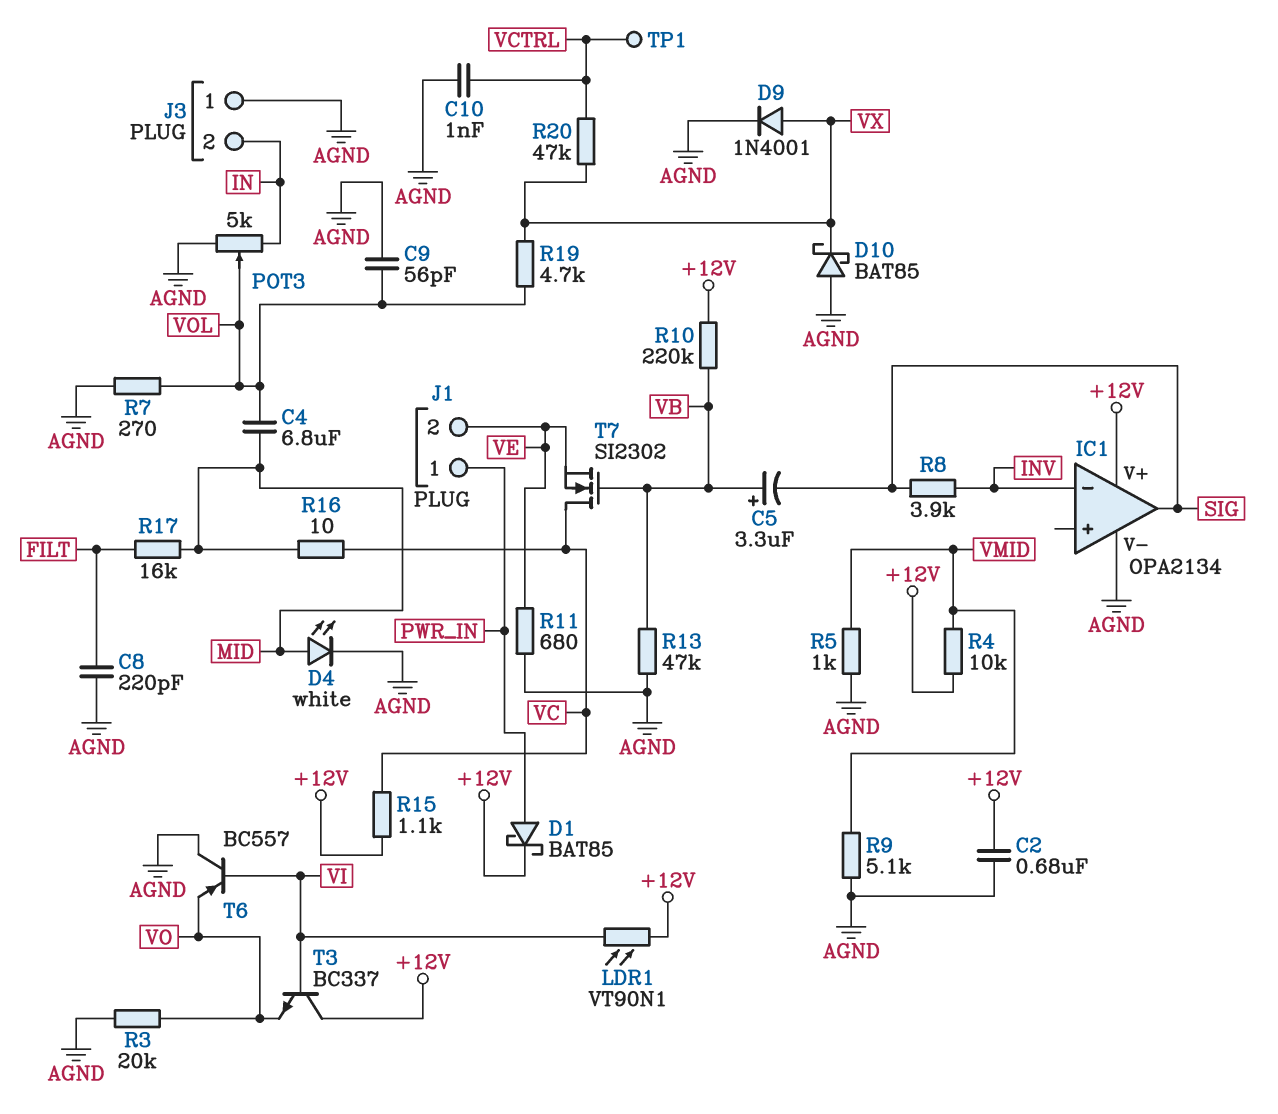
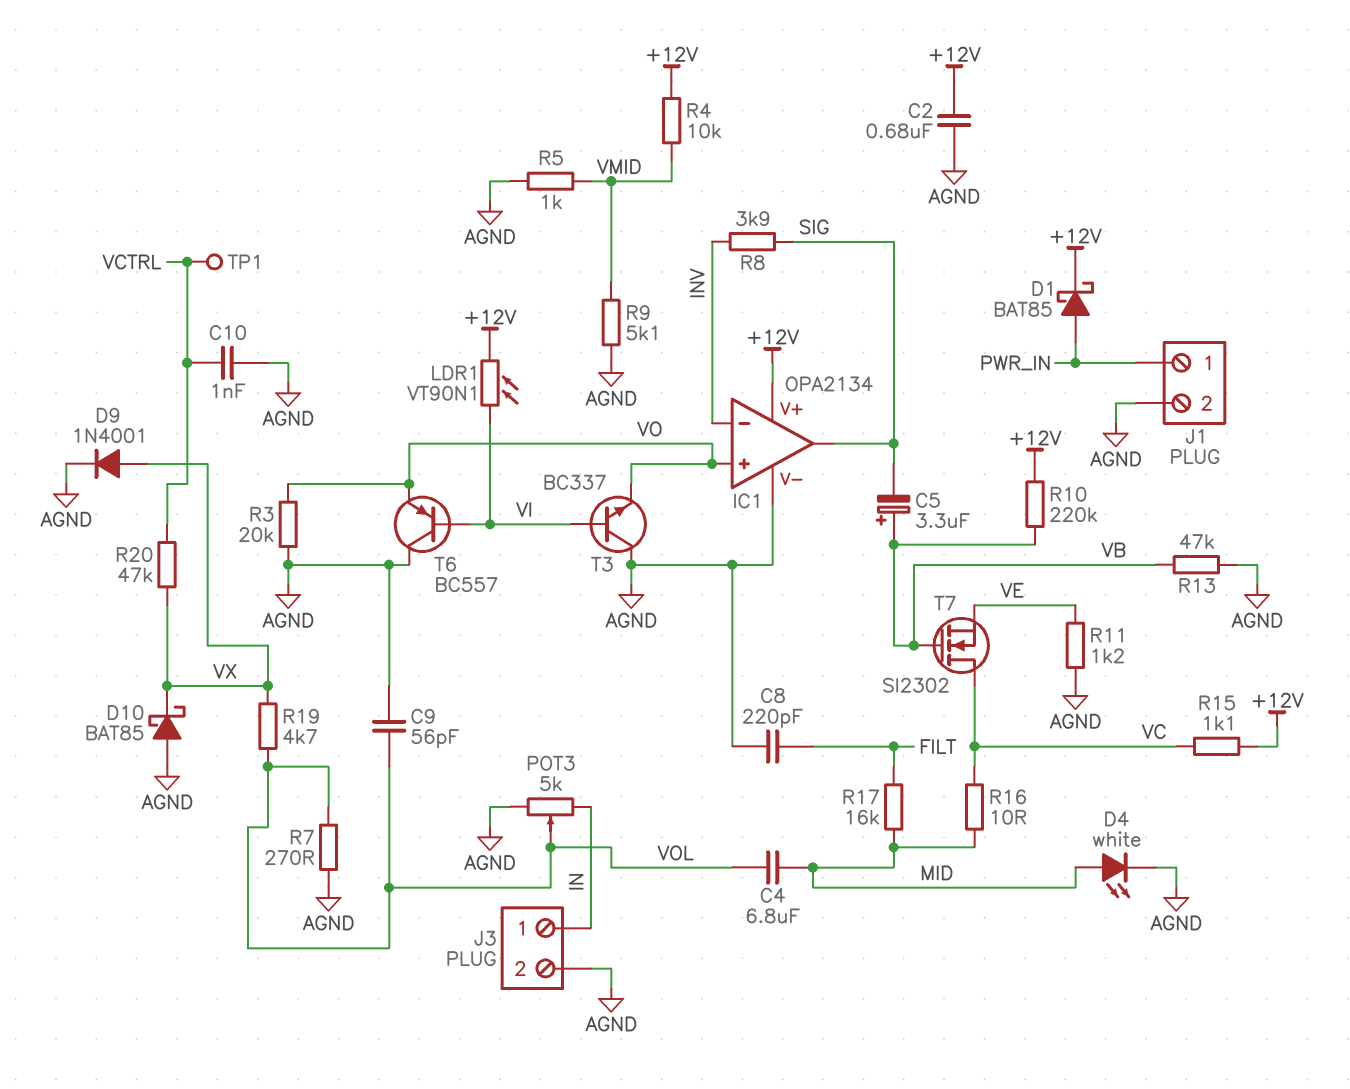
IC1 pin in+: none -> VO
J1 pin 2: VE -> AGND
J3 pin 1: AGND -> IN
J3 pin 2: IN -> AGND
R11: 680 (AGND, VE) -> 1.2k (AGND, VE)
T3: NPN BC337 (B VI, C +12V, E VO) -> NPN BC337 (B VI, C AGND, E VO)

